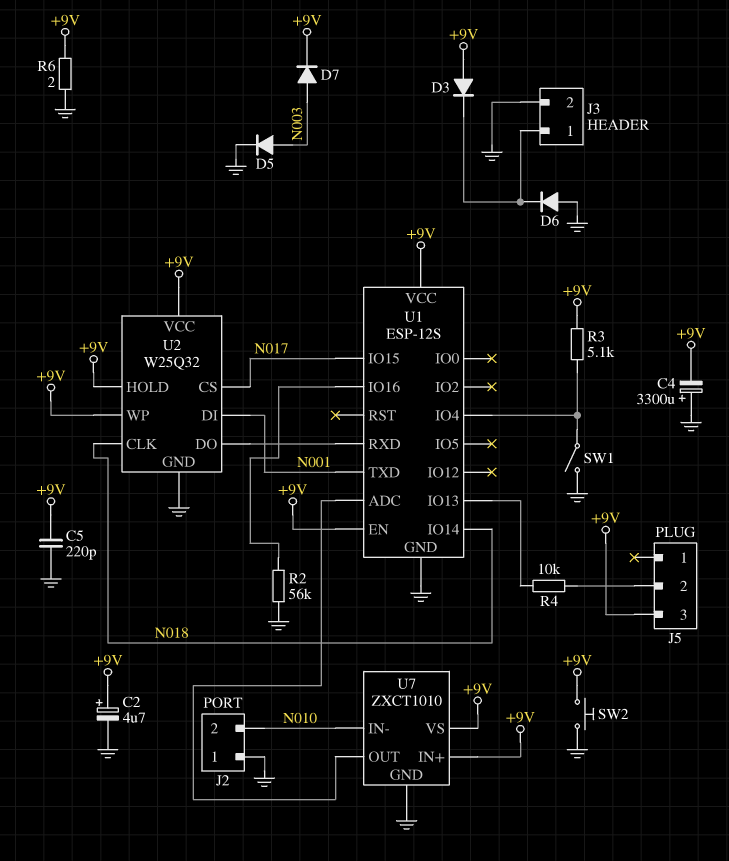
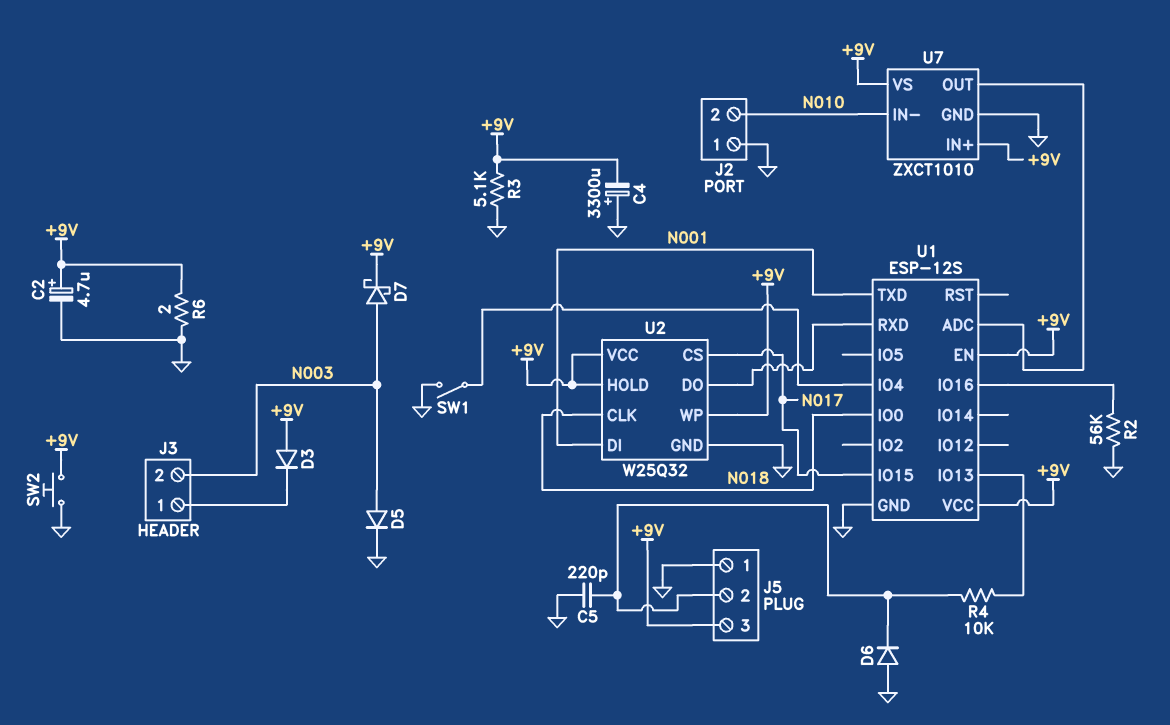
C5: 220pF (+9V, GND) -> 220pF (GND, J5/2)
D6: diode (A GND, K J3/1) -> diode (A GND, K J5/2)
D7: diode (A N003, K +9V) -> schottky (A N003, K +9V)
J3 pin 2: GND -> N003
J5 pin 1: none -> GND
R3: 5.1k (+9V, U1/IO4) -> 5.1k (+9V, GND)
U1 pin IO0: none -> N018
U1 pin IO14: N018 -> none

